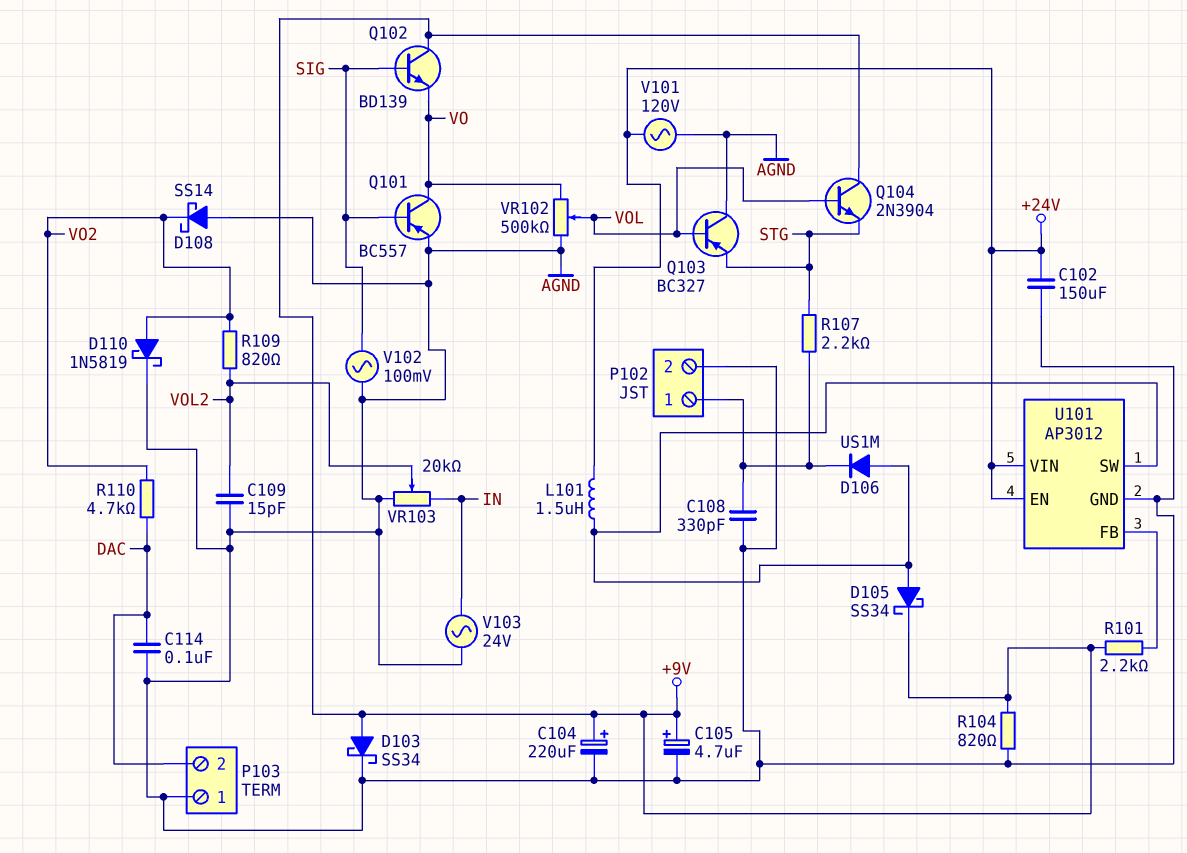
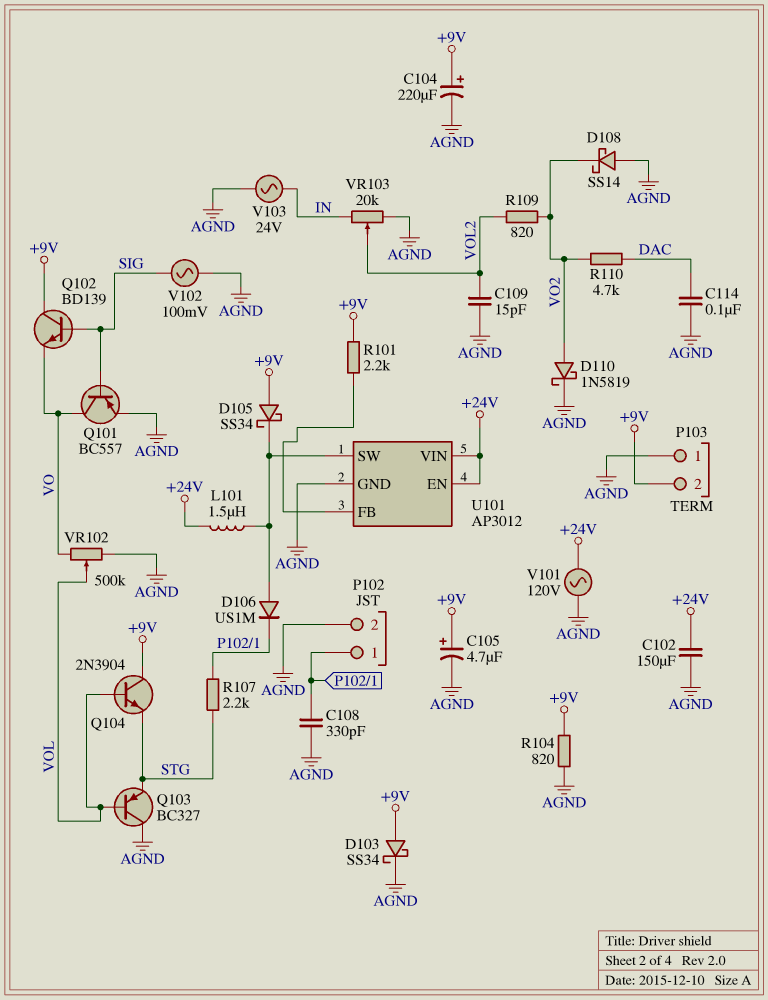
D105: schottky SS34 (A U101/SW, K +9V) -> schottky SS34 (A +9V, K U101/SW)
P103 pin 2: DAC -> +9V

